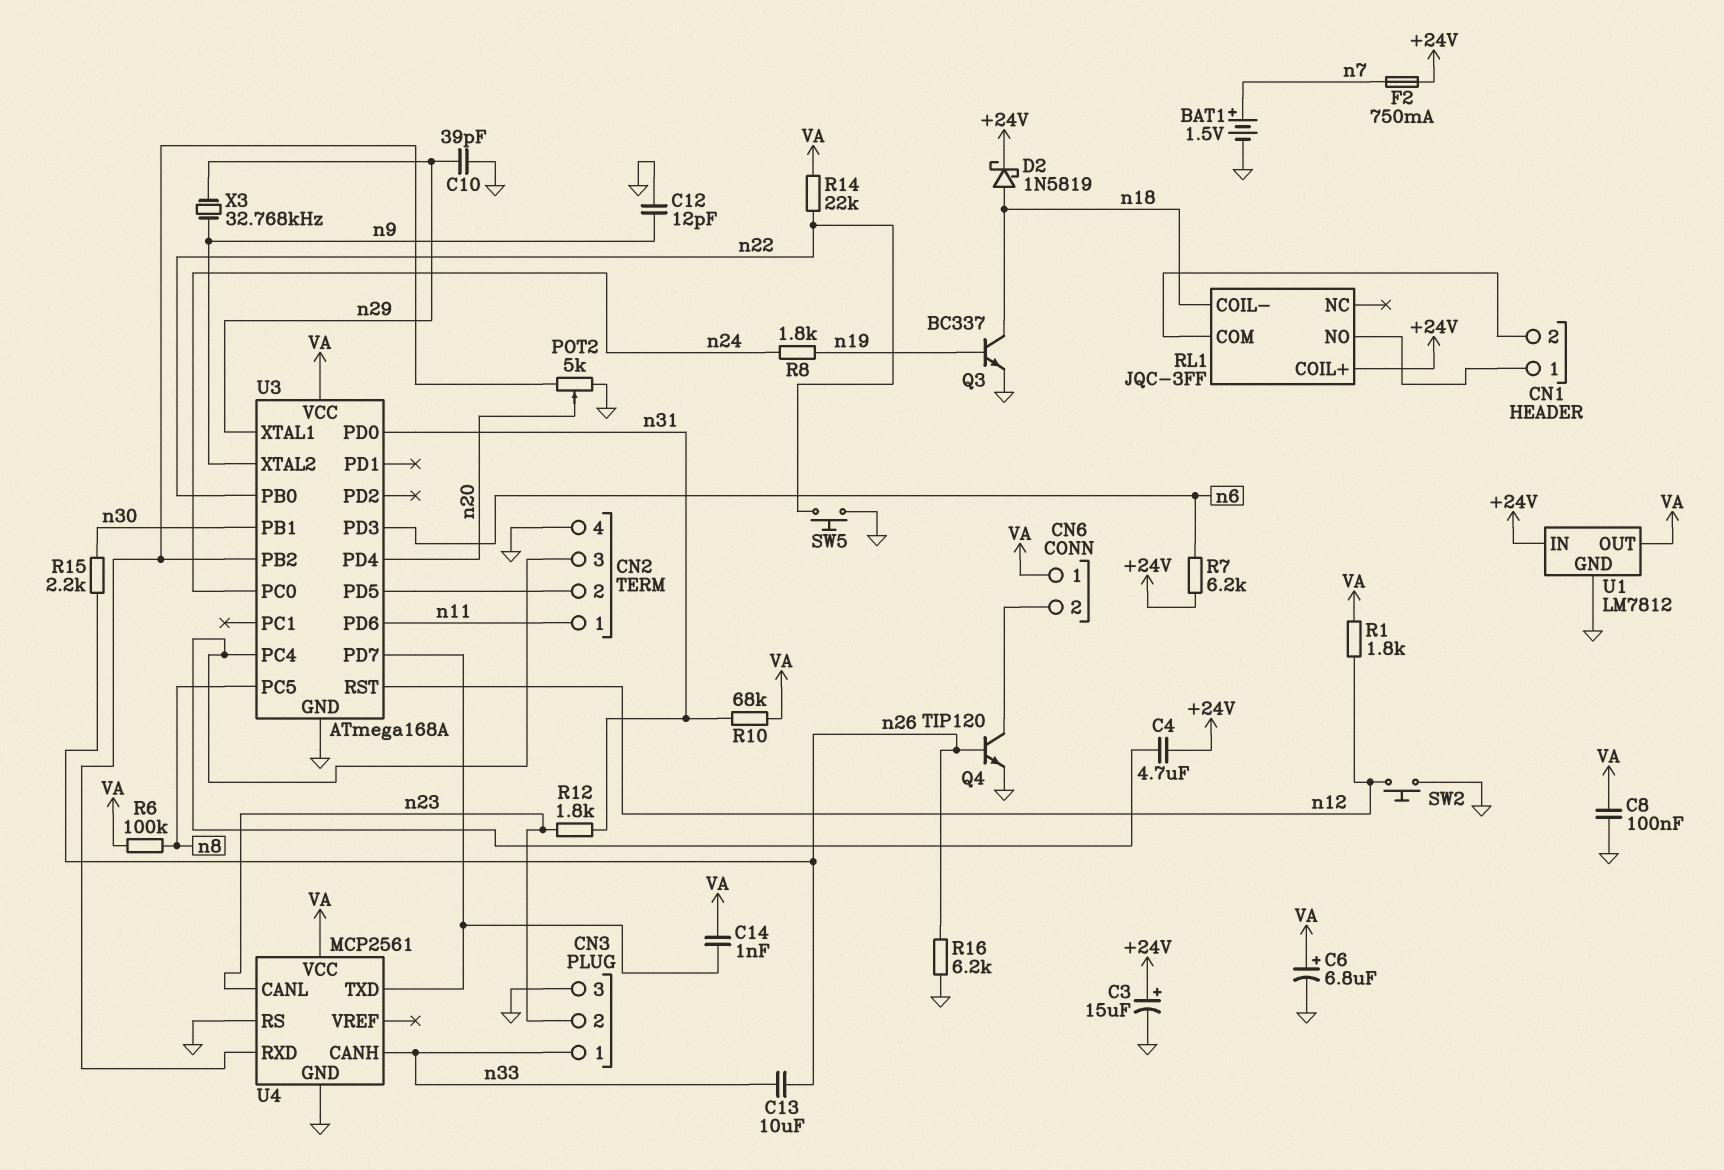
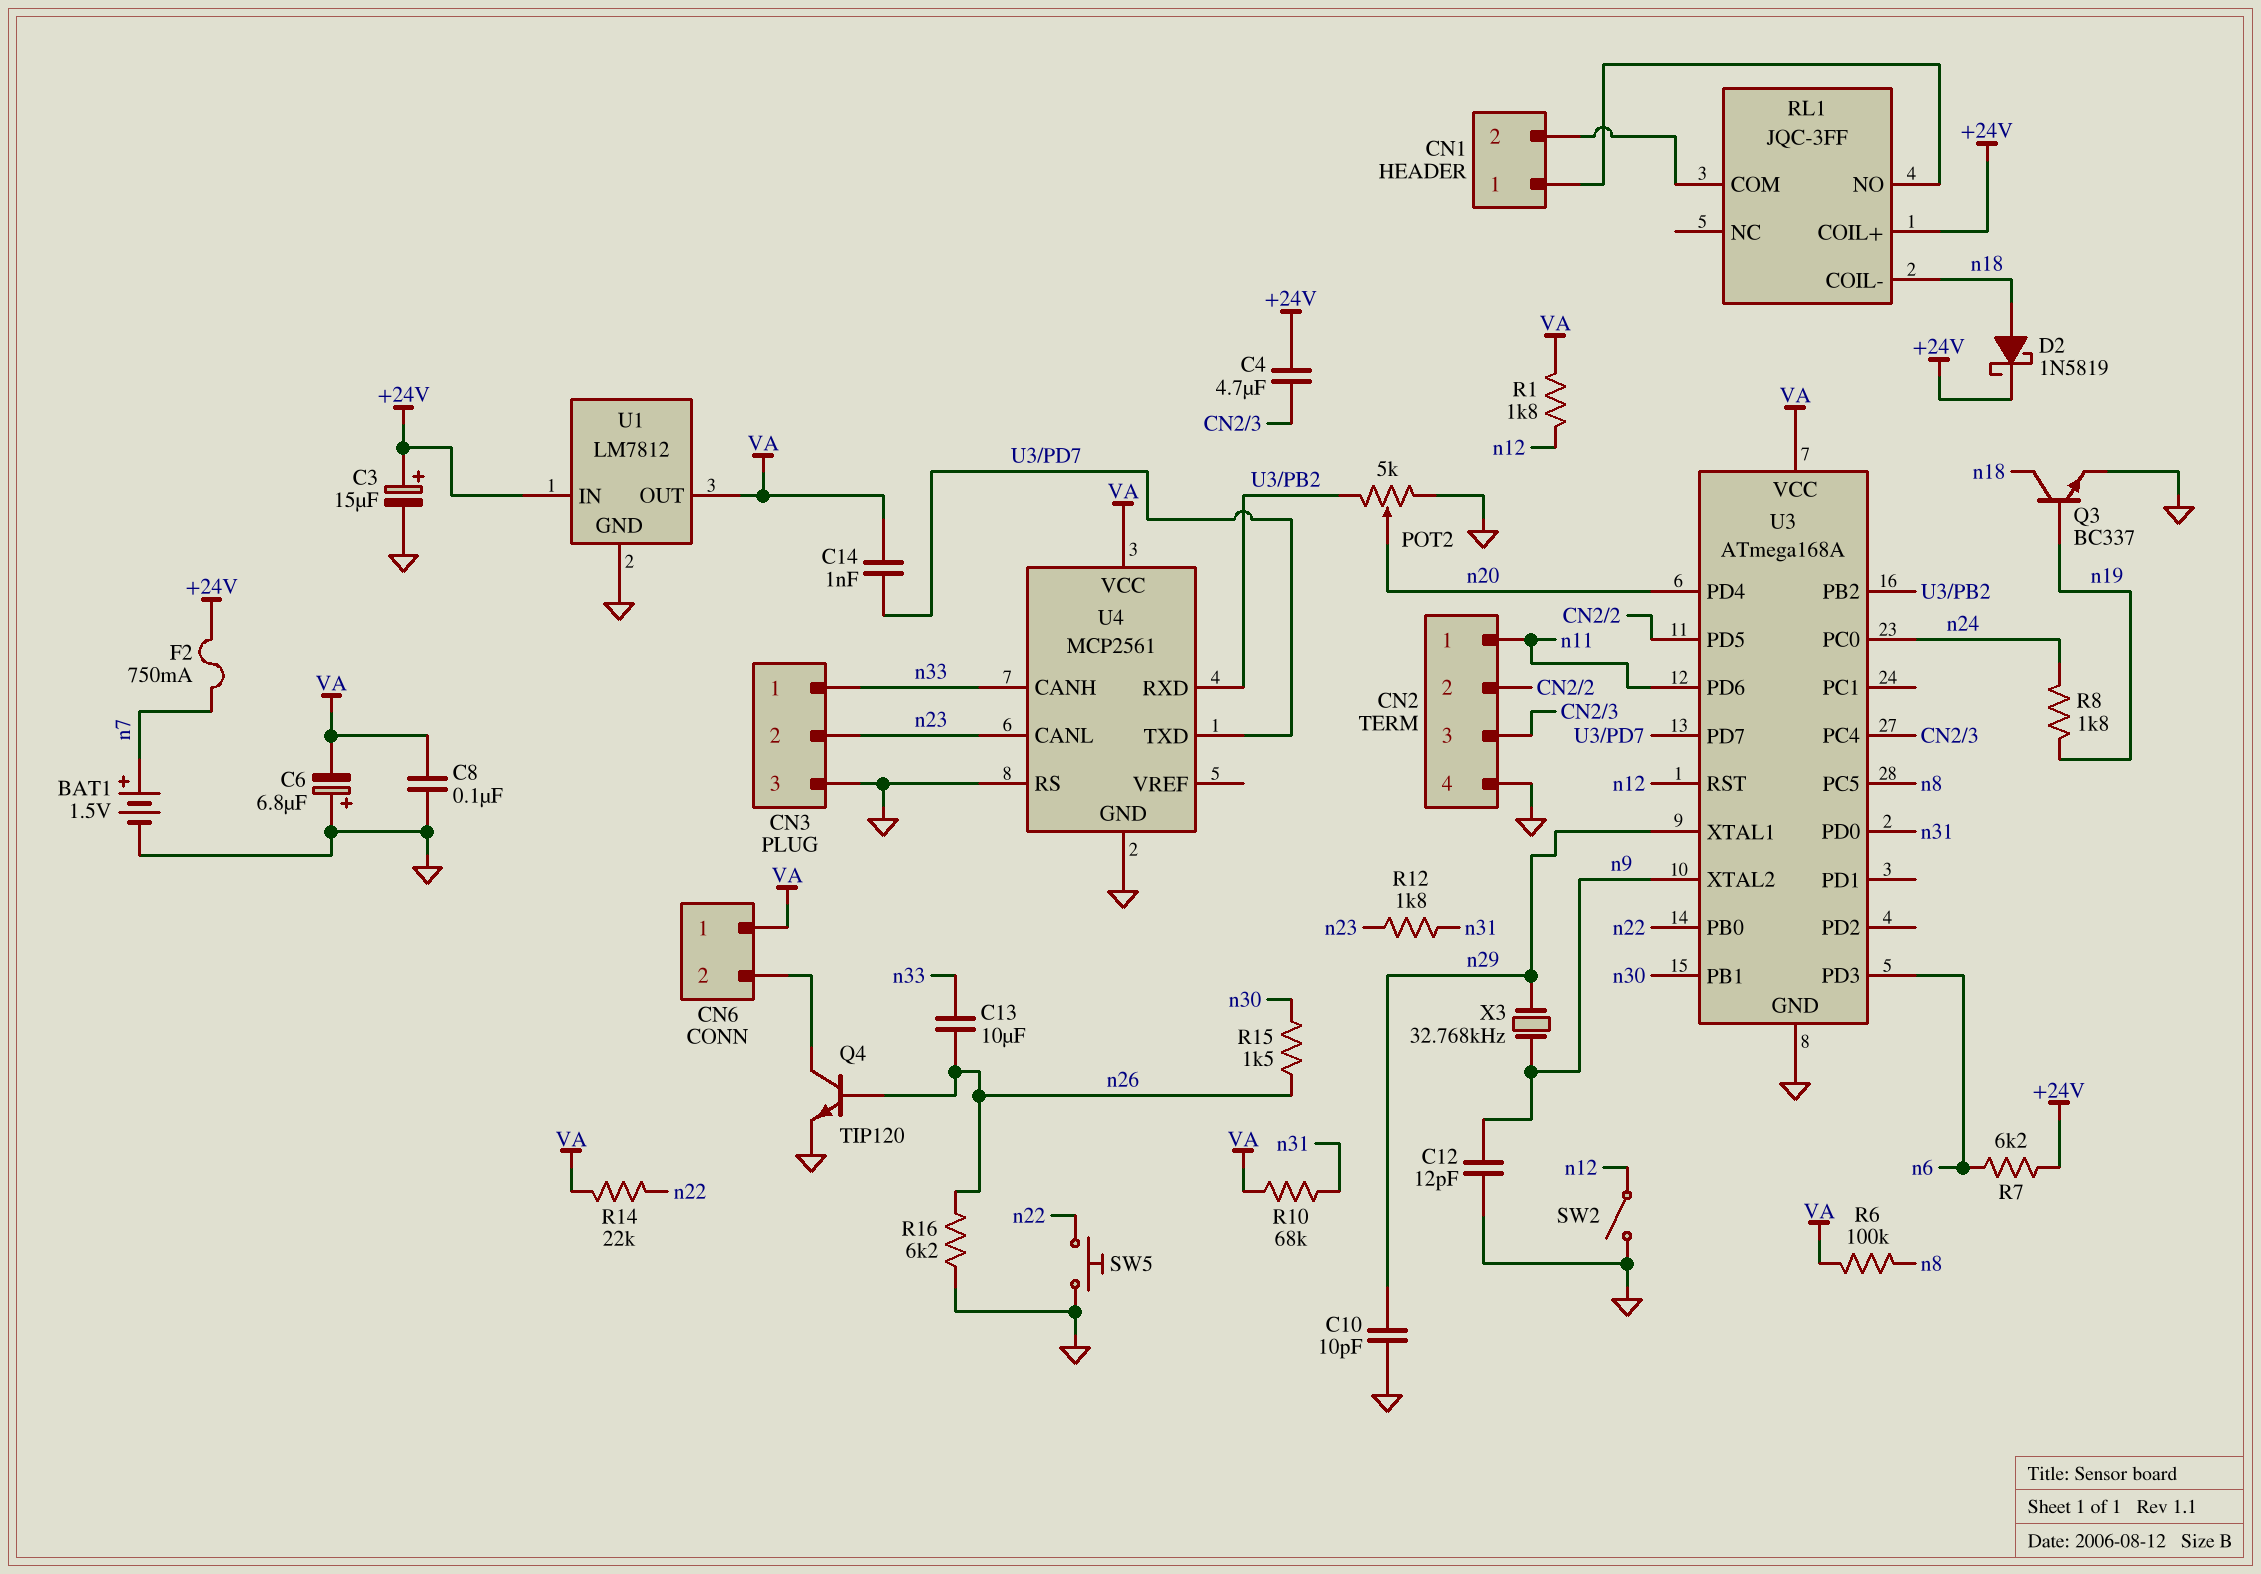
C6: 6.8uF (plus VA, minus GND) -> 6.8uF (plus GND, minus VA)
C10: 39pF (GND, n29) -> 10pF (GND, n29)
R15: 2.2k (n26, n30) -> 1.5k (n26, n30)
SW2: button (GND, n12) -> switch (GND, n12)

